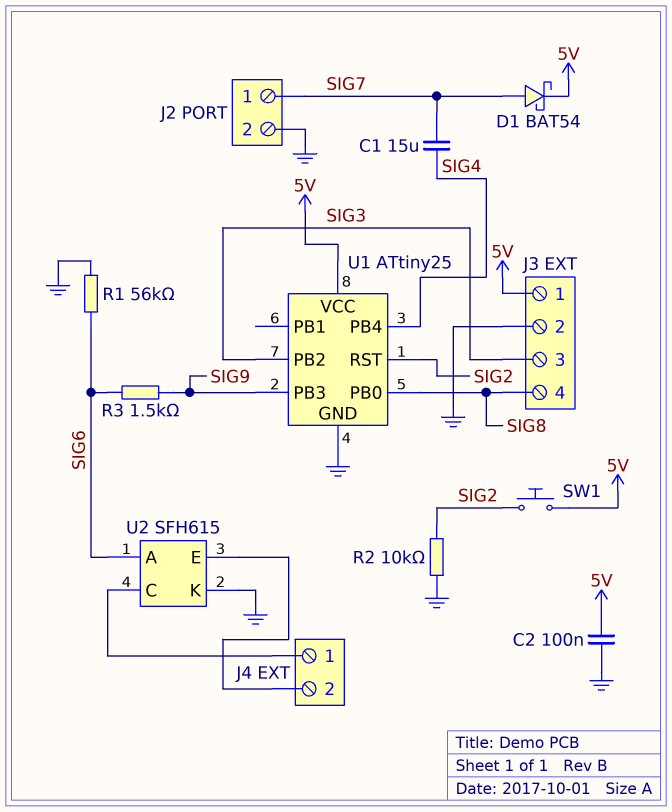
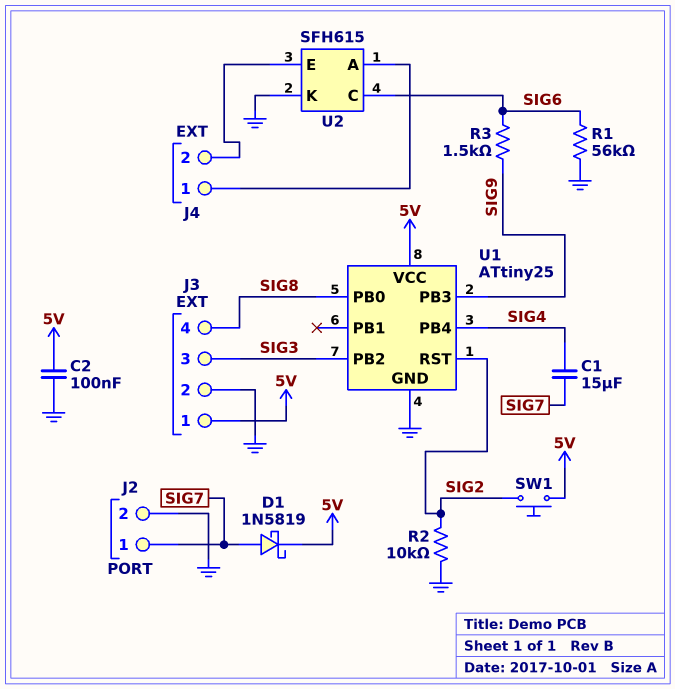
D1: schottky BAT54 (A SIG7, K 5V) -> schottky 1N5819 (A SIG7, K 5V)
U2 pin A: SIG6 -> J4/1
U2 pin C: J4/1 -> SIG6

